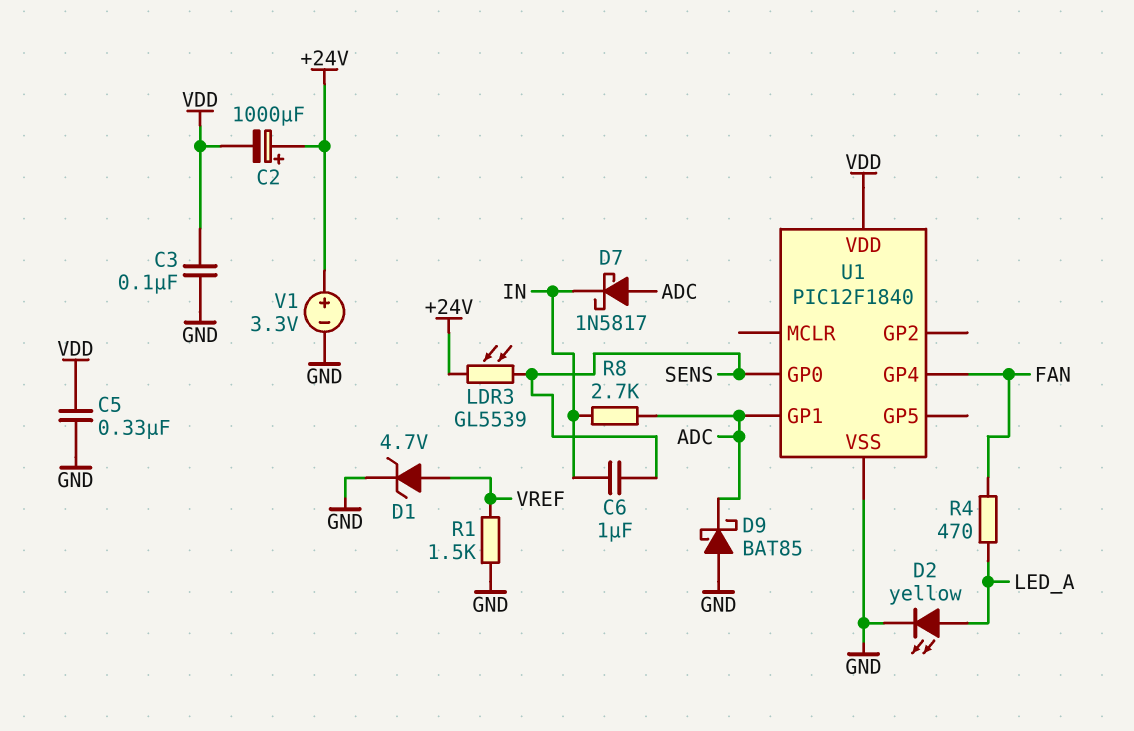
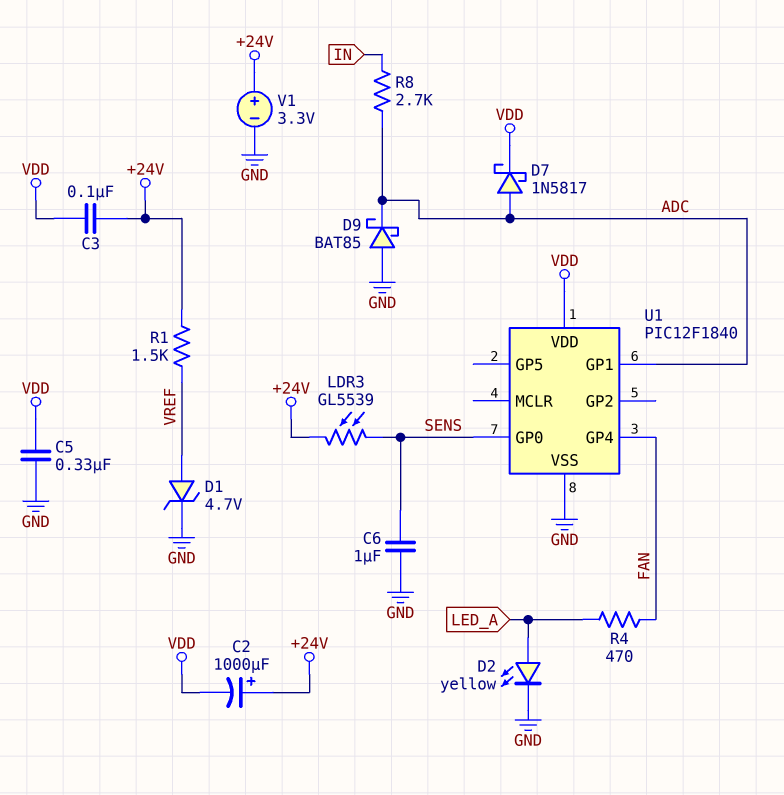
C3: 100nF (GND, VDD) -> 100nF (+24V, VDD)
C6: 1uF (IN, SENS) -> 1uF (GND, SENS)
D7: schottky 1N5817 (A ADC, K IN) -> schottky 1N5817 (A ADC, K VDD)
R1: 1.5k (GND, VREF) -> 1.5k (+24V, VREF)

